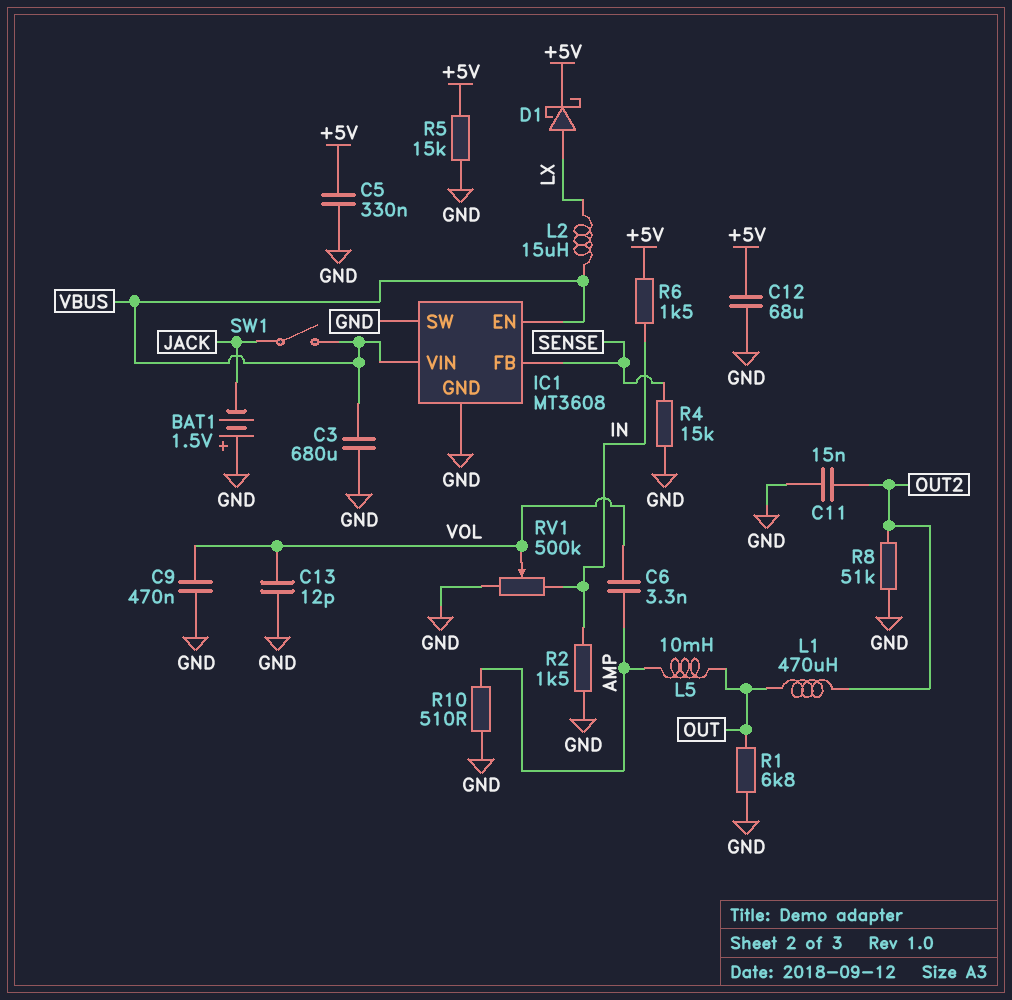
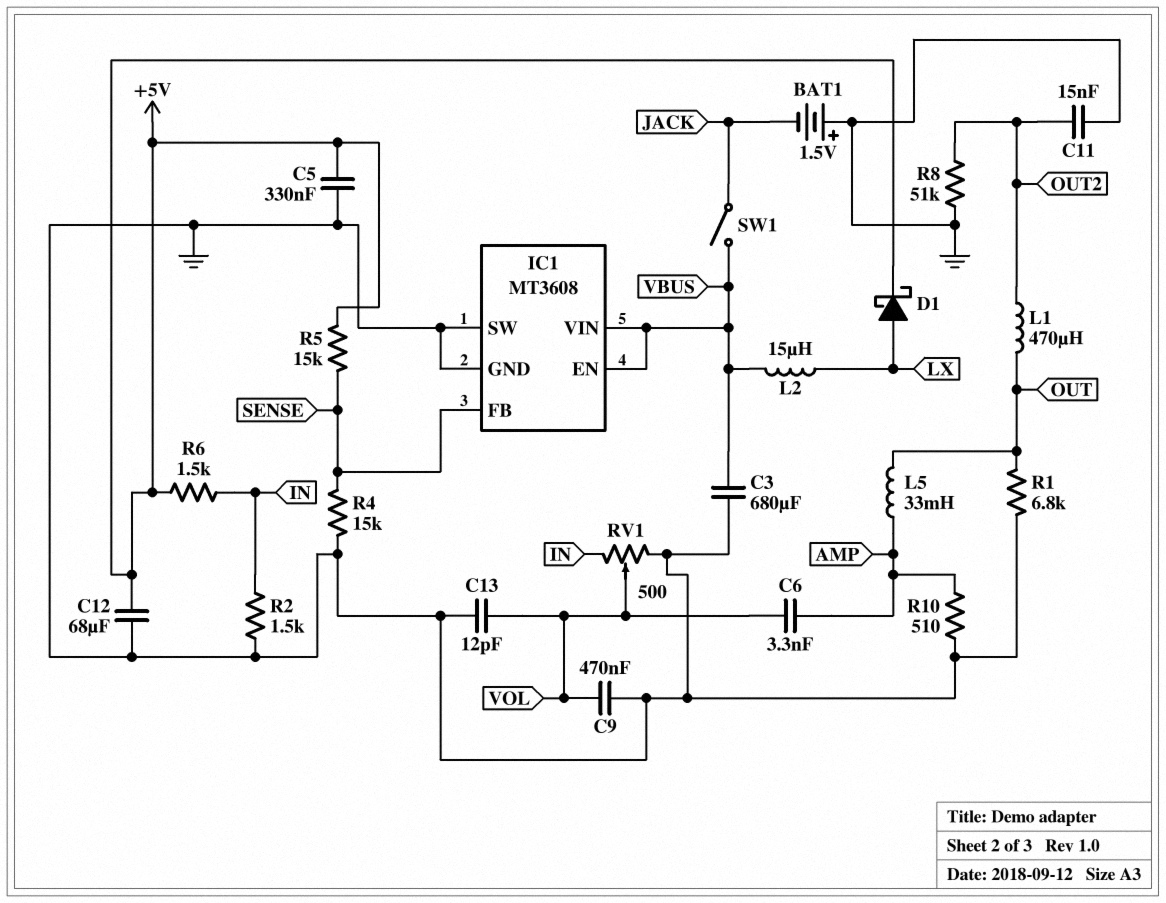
L5: 10mH (AMP, OUT) -> 33mH (AMP, OUT)
R5: 15k (+5V, GND) -> 15k (+5V, SENSE)
RV1: 500k (GND, IN, wiper VOL) -> 500 (GND, IN, wiper VOL)

